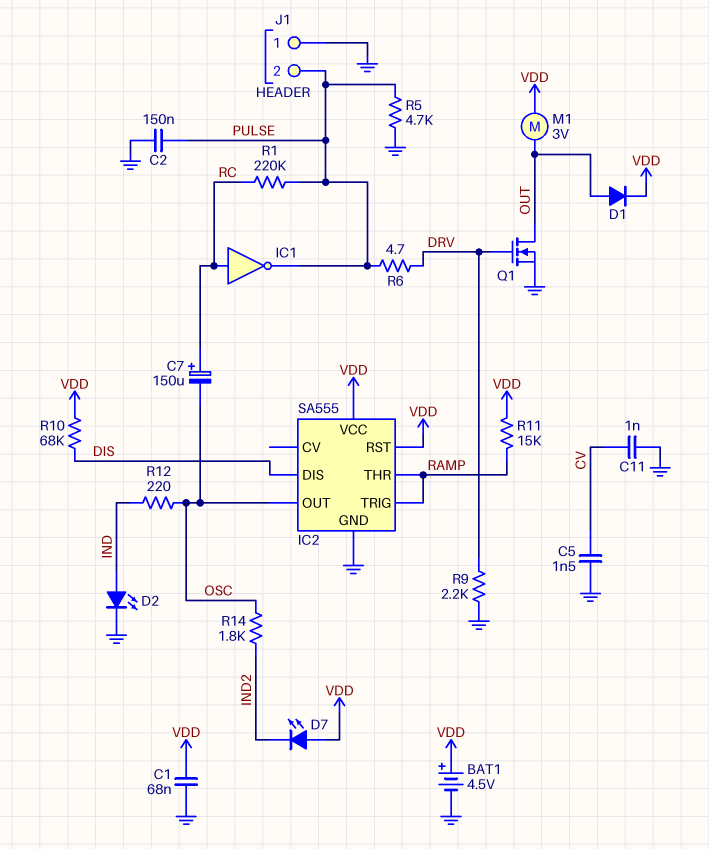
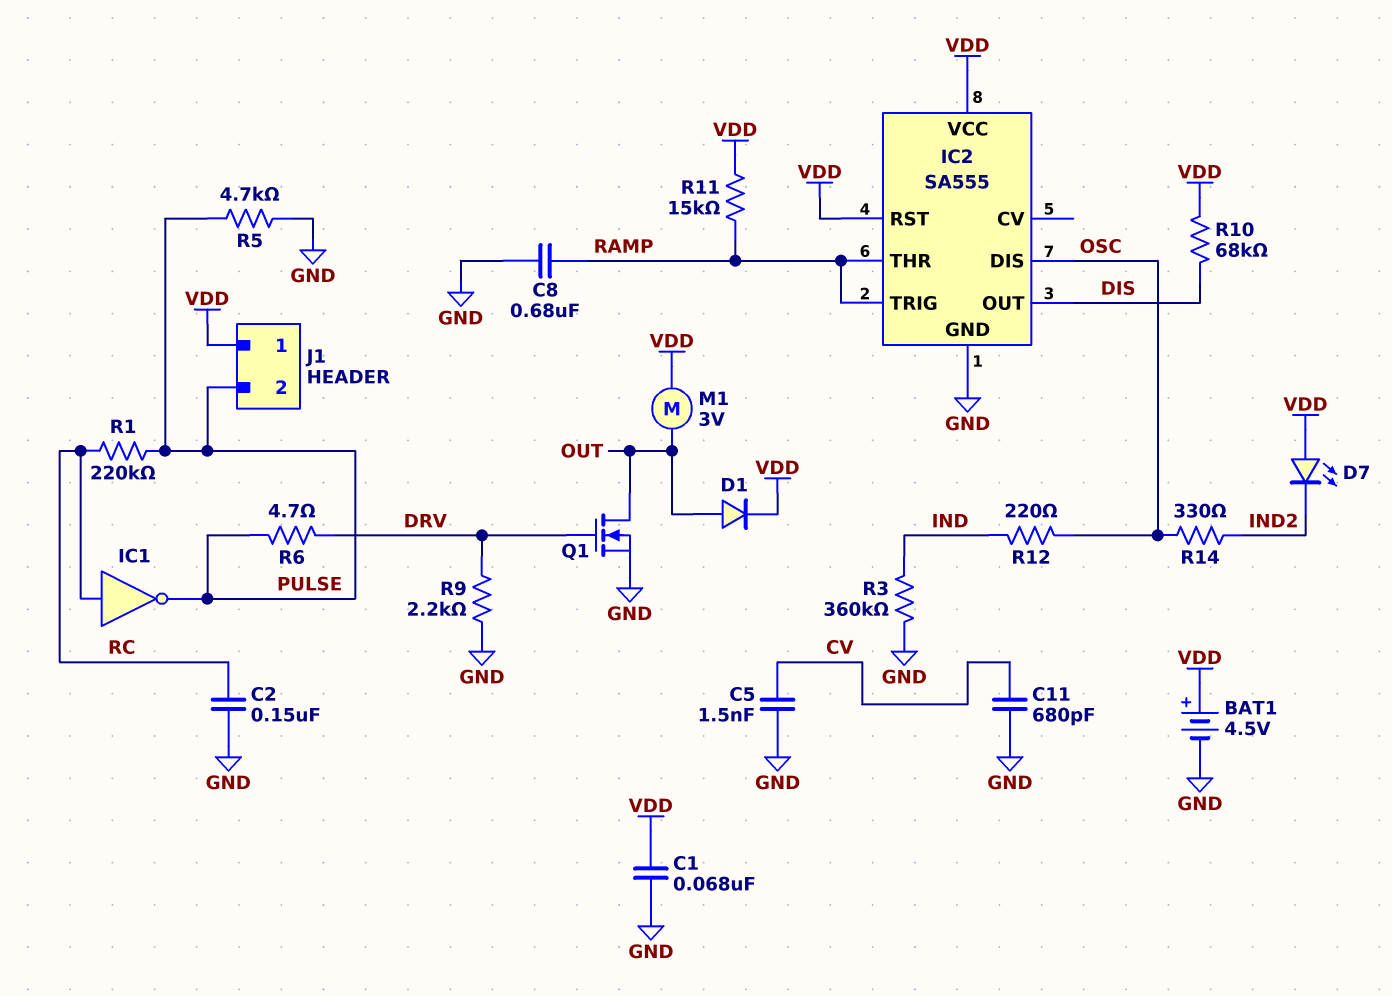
C2: 150nF (GND, PULSE) -> 150nF (GND, RC)
C7: 150uF (plus RC, minus OSC) -> none
C8: none -> 680nF (GND, RAMP)
C11: 1nF (CV, GND) -> 680pF (CV, GND)
D2: LED (A IND, K GND) -> none
IC2 pin DIS: DIS -> OSC
IC2 pin OUT: OSC -> DIS
J1 pin 1: GND -> VDD
R3: none -> 360k (GND, IND)
R14: 1.8k (IND2, OSC) -> 330 (IND2, OSC)

